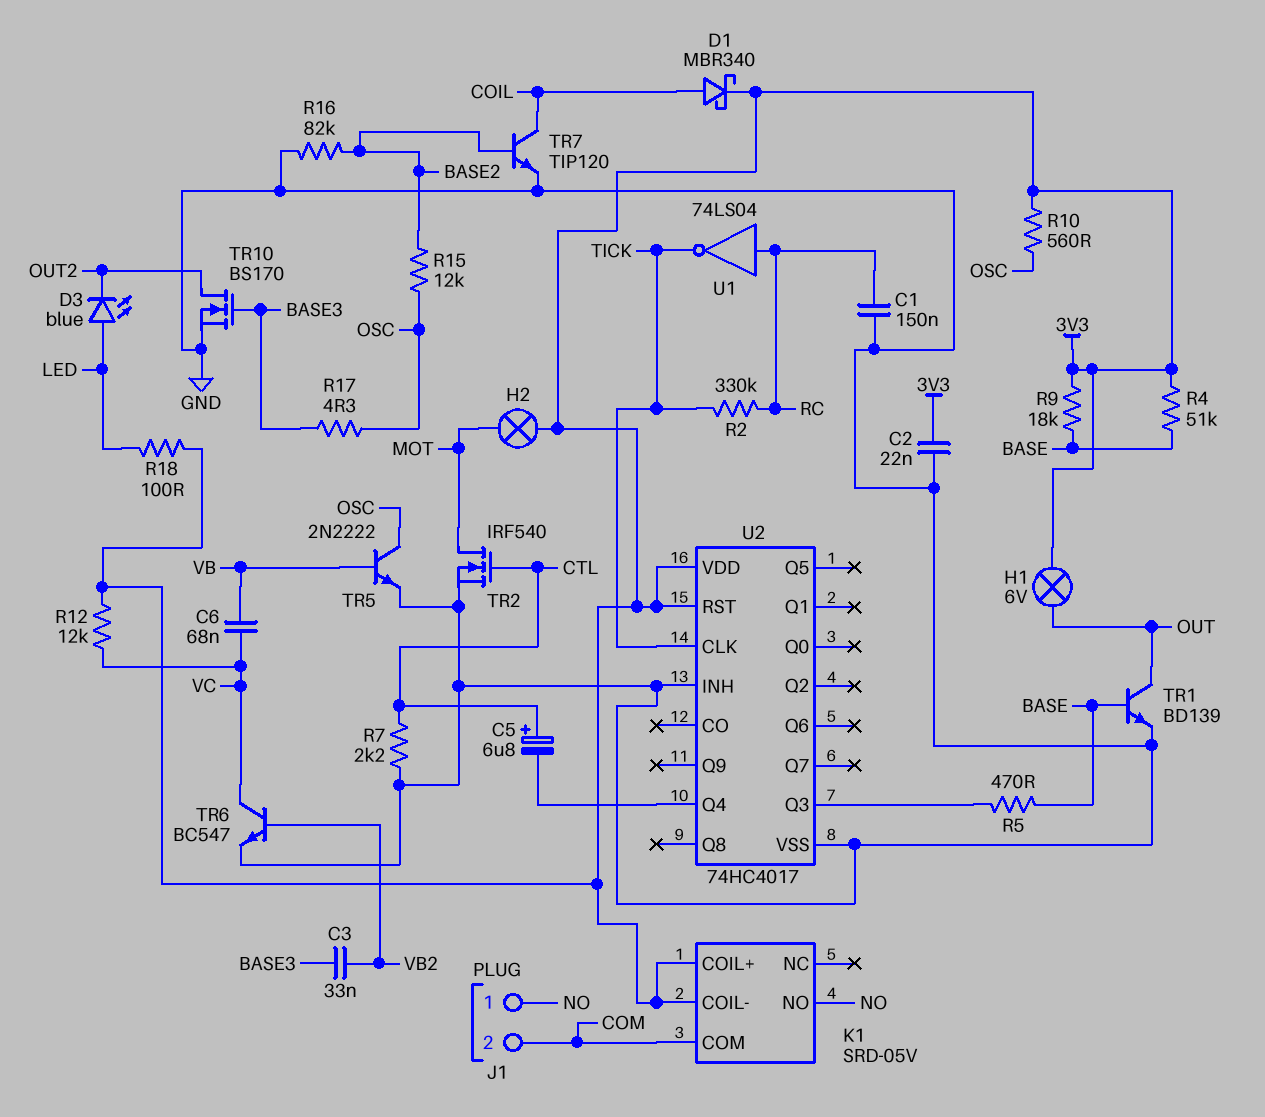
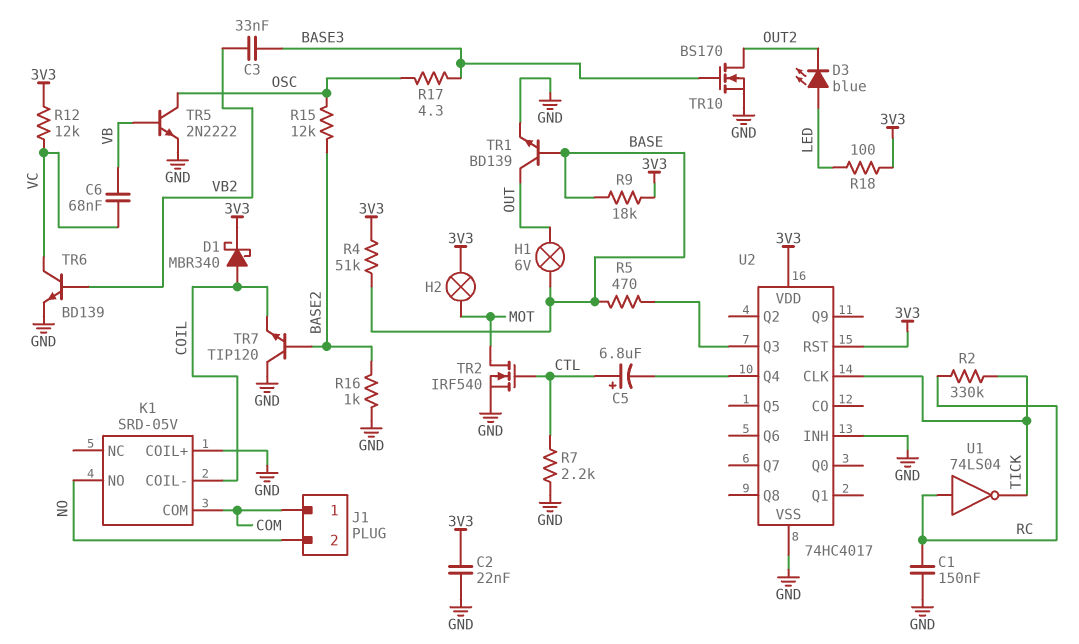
H1: lamp 6V (3V3, OUT) -> lamp 6V (BASE, OUT)
J1 pin 1: NO -> COM
J1 pin 2: COM -> NO
K1 pin COIL+: 3V3 -> GND
K1 pin COIL-: 3V3 -> COIL
R10: 560 (3V3, OSC) -> none
R16: 82k (BASE2, GND) -> 1k (BASE2, GND)
TR6: NPN BC547 (B VB2, C VC, E GND) -> NPN BD139 (B VB2, C VC, E GND)
TR7: NPN TIP120 (B BASE2, C COIL, E GND) -> NPN TIP120 (B BASE2, C GND, E COIL)

